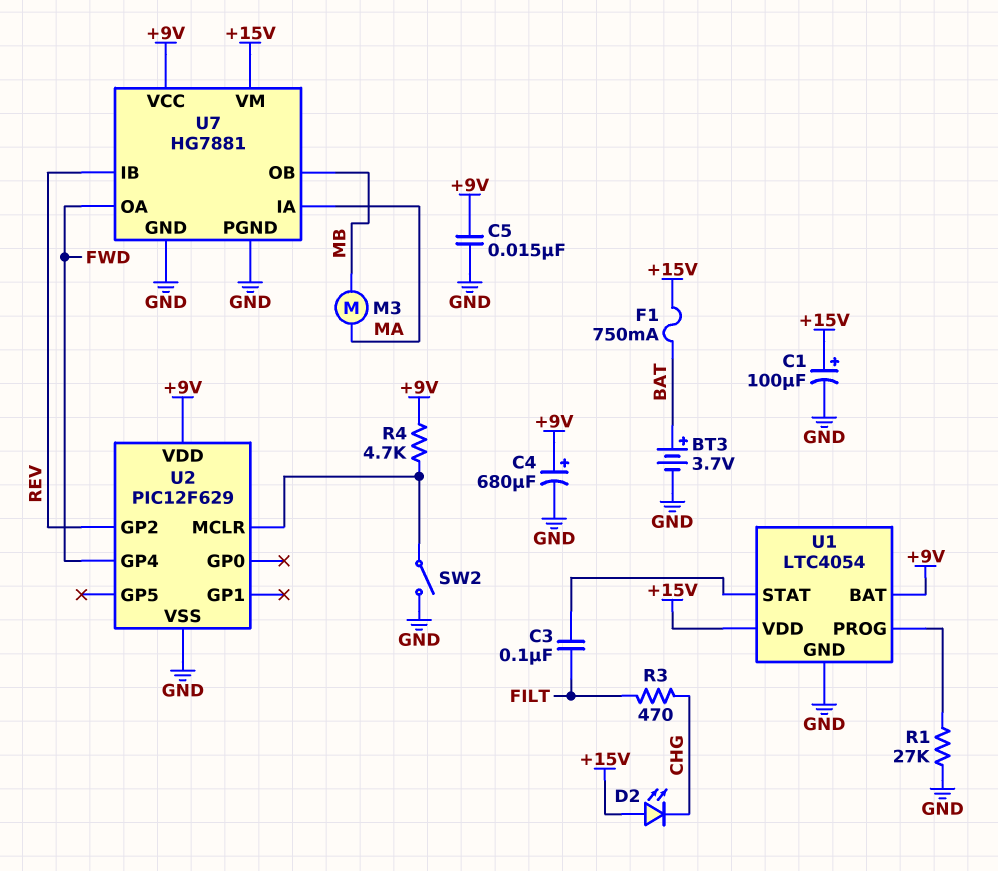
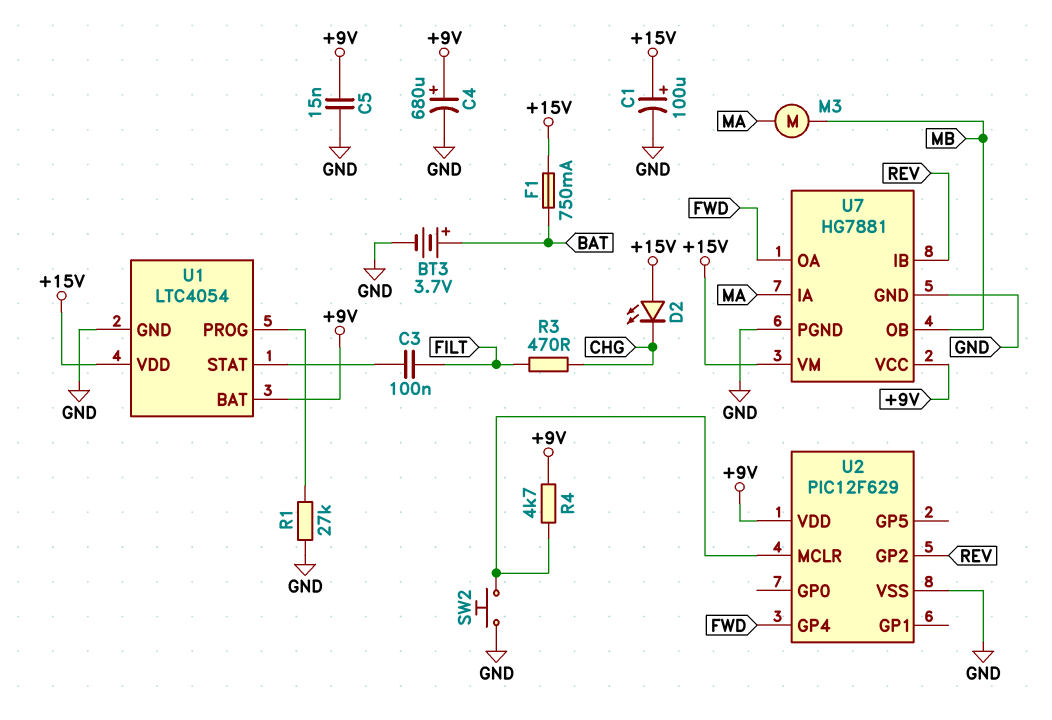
SW2: switch (GND, U2/MCLR) -> button (GND, U2/MCLR)

